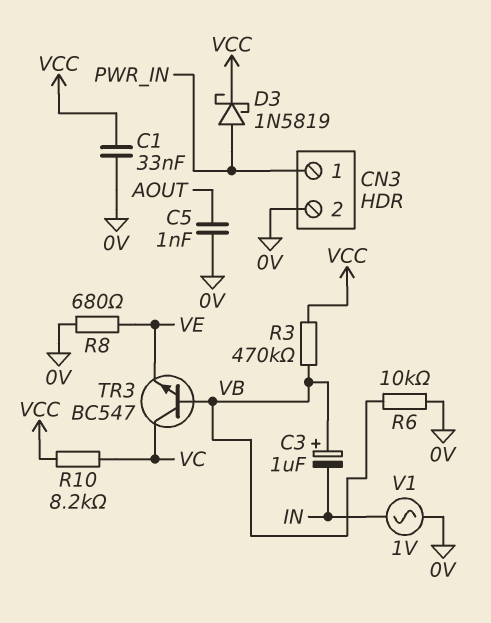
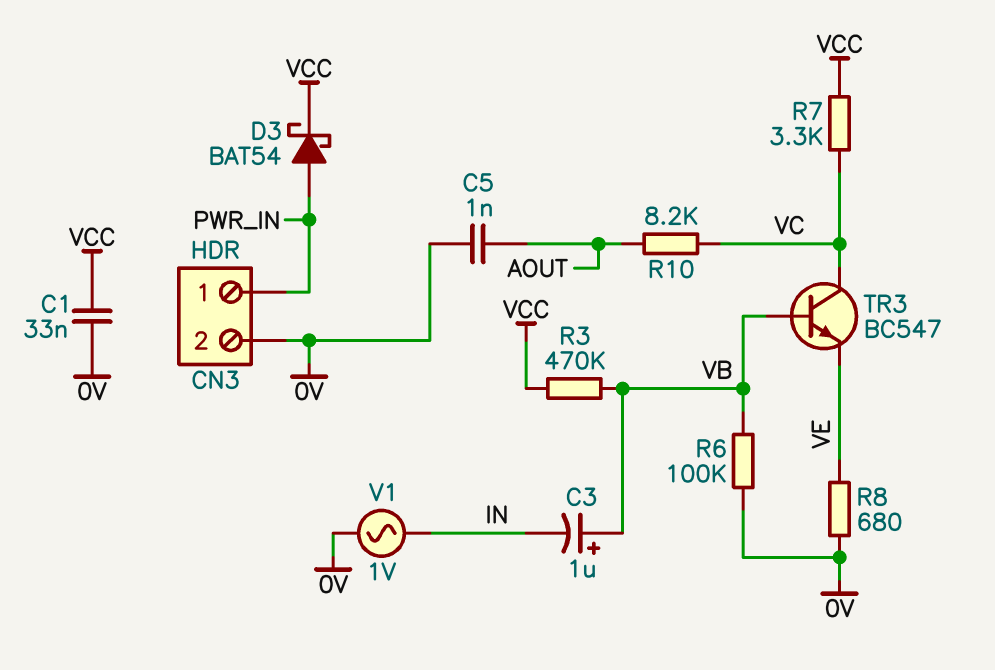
D3: schottky 1N5819 (A PWR_IN, K VCC) -> schottky BAT54 (A PWR_IN, K VCC)
R6: 10k (0V, VB) -> 100k (0V, VB)
R7: none -> 3.3k (VC, VCC)
R10: 8.2k (VC, VCC) -> 8.2k (AOUT, VC)

